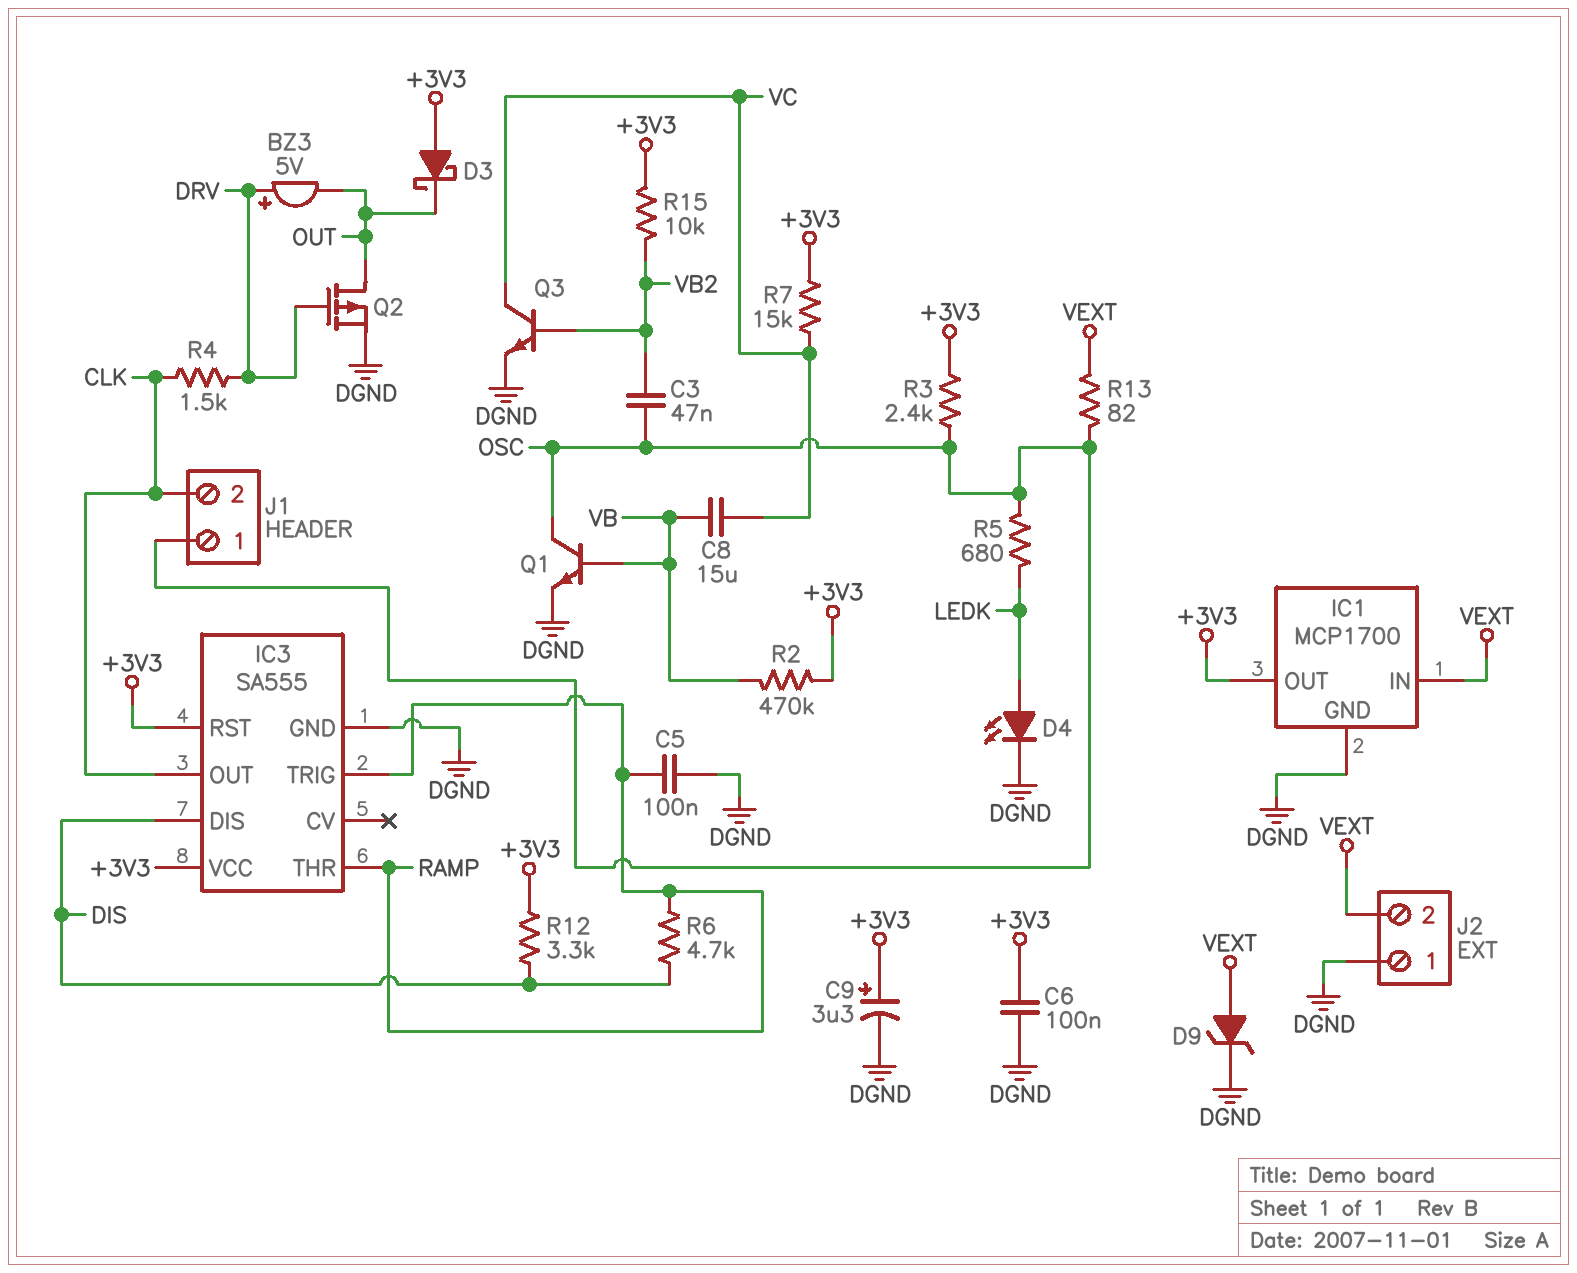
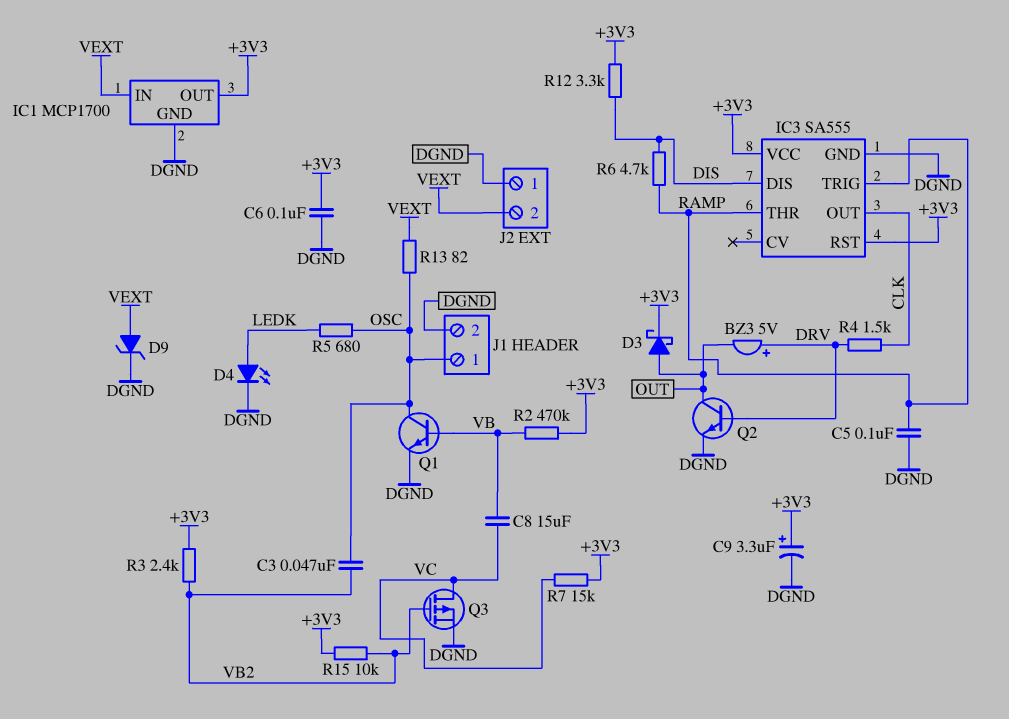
D3: schottky (A +3V3, K OUT) -> schottky (A OUT, K +3V3)
J1 pin 2: CLK -> DGND
Q2: PMOS (G DRV, D OUT, S DGND) -> NPN (B DRV, C OUT, E DGND)
Q3: NPN (B VB2, C VC, E DGND) -> PMOS (G VB2, D VC, S DGND)
R3: 2.4k (+3V3, OSC) -> 2.4k (+3V3, VB2)

